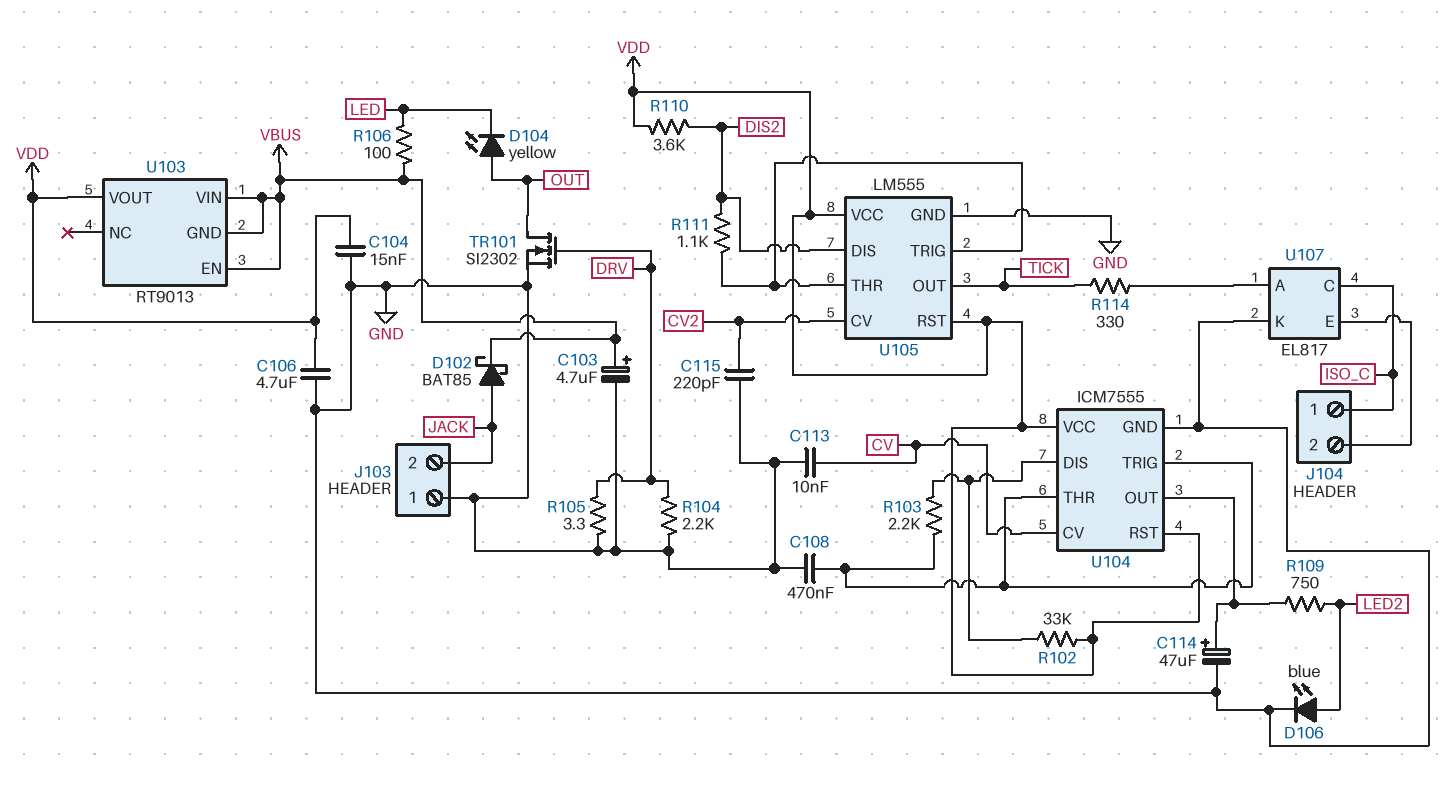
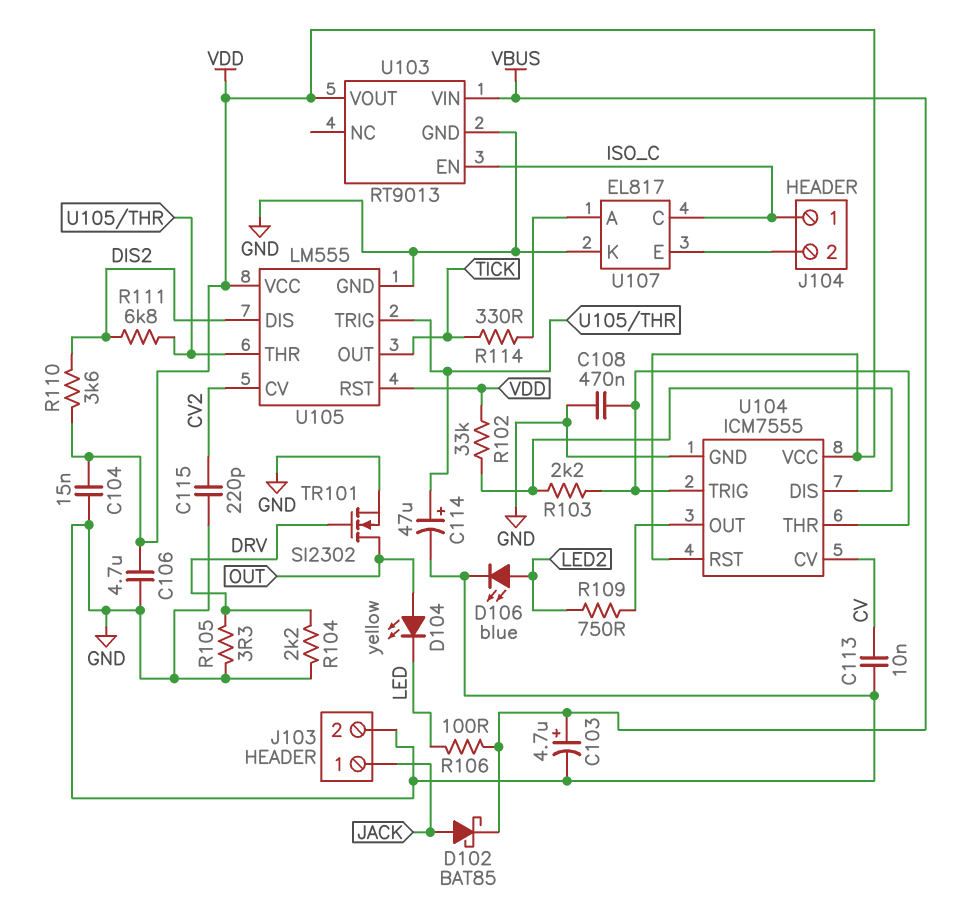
C114: 47uF (plus U104/OUT, minus GND) -> 47uF (plus U105/THR, minus GND)
J103 pin 1: GND -> JACK
J103 pin 2: JACK -> GND
R111: 1.1k (DIS2, U105/THR) -> 6.8k (DIS2, U105/THR)
U103 pin EN: VBUS -> ISO_C
U103 pin GND: VBUS -> GND

